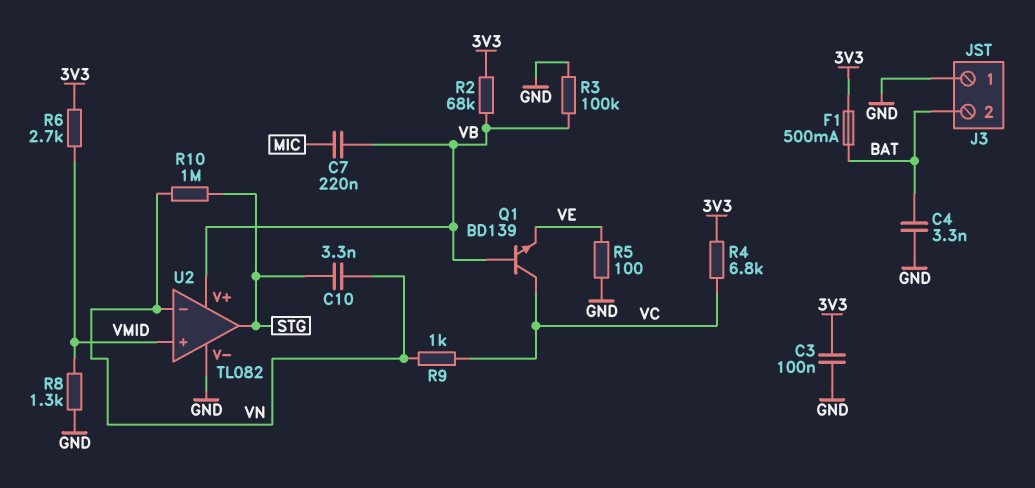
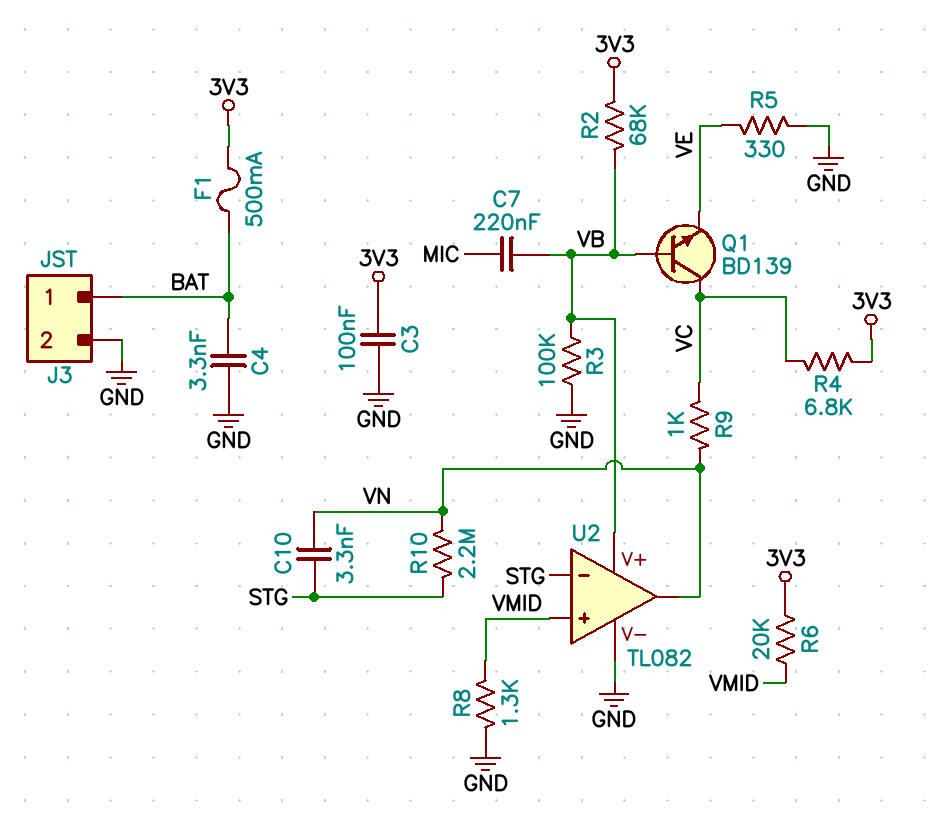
J3 pin 1: GND -> BAT
J3 pin 2: BAT -> GND
R5: 100 (GND, VE) -> 330 (GND, VE)
R6: 2.7k (3V3, VMID) -> 20k (3V3, VMID)
R10: 1M (STG, VN) -> 2.2M (STG, VN)
U2 pin in-: VN -> STG
U2 pin out: STG -> VN

